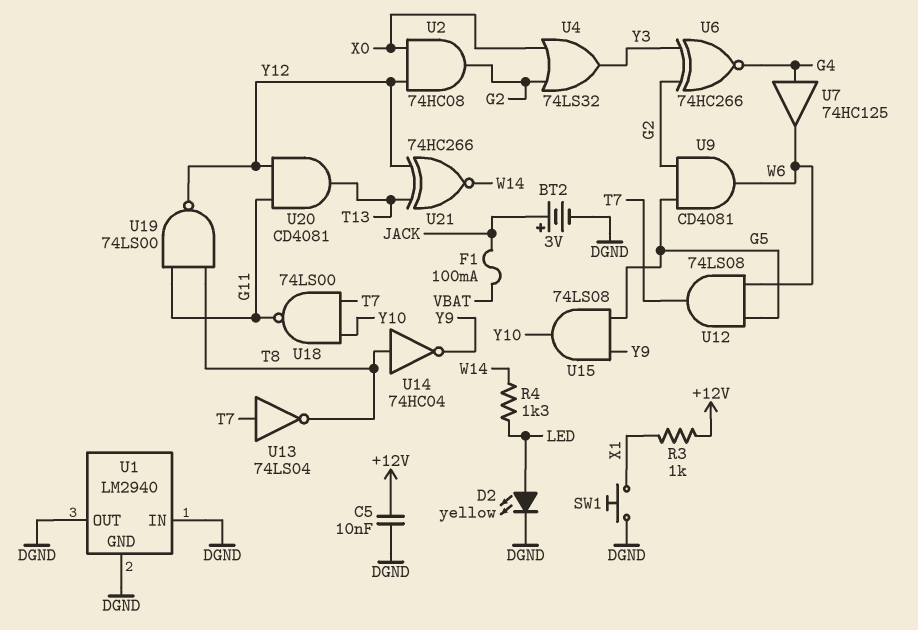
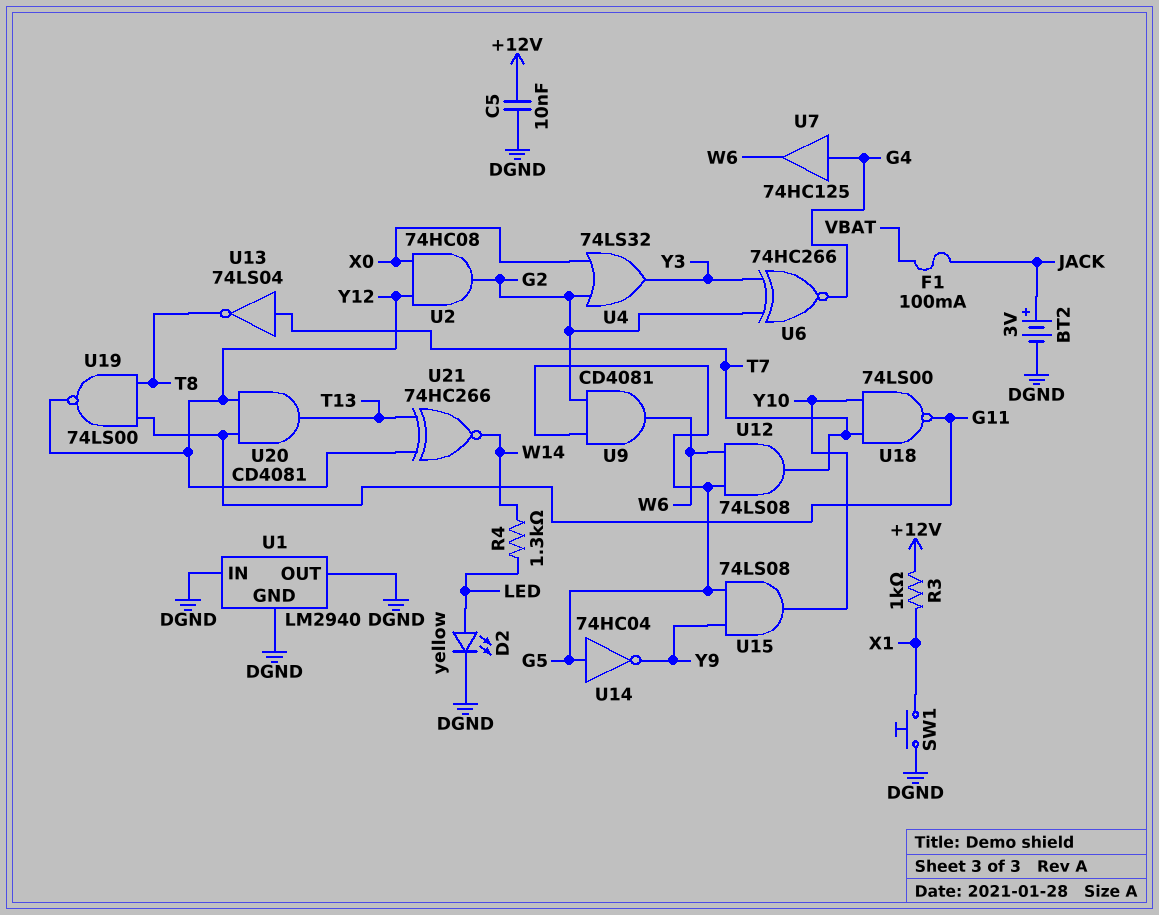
U14: NOT 74HC04 (in T8, out Y9) -> NOT 74HC04 (in G5, out Y9)

